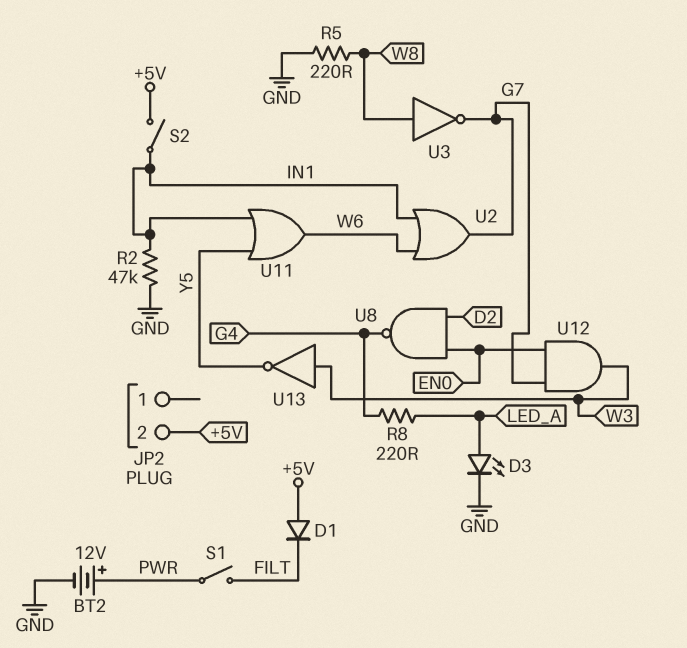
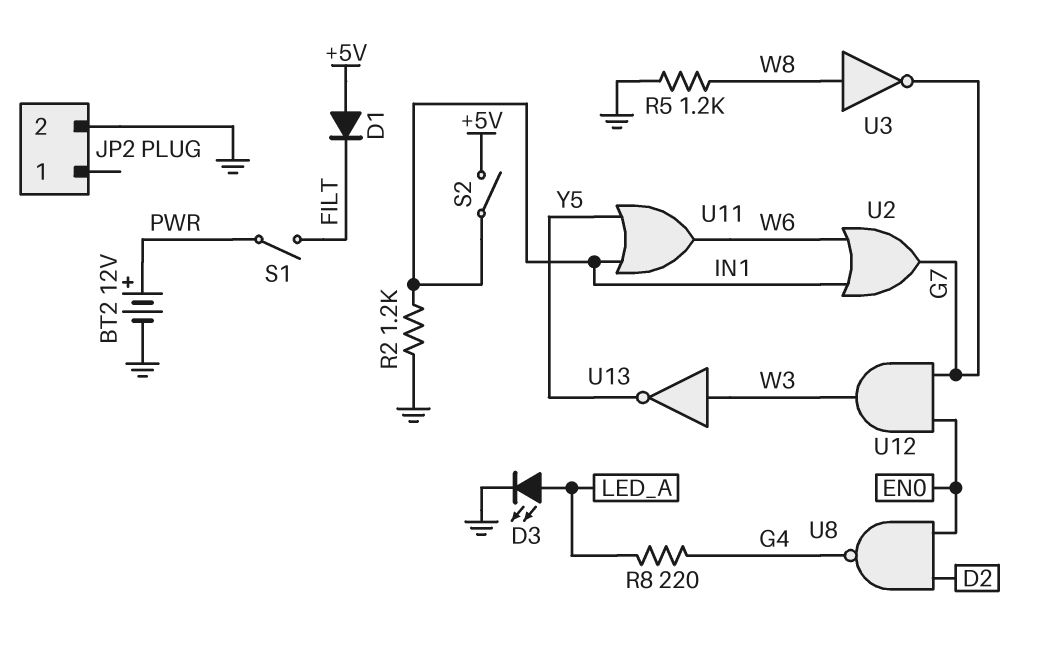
JP2 pin 2: +5V -> GND
R2: 47k (GND, IN1) -> 1.2k (GND, IN1)
R5: 220 (GND, W8) -> 1.2k (GND, W8)

